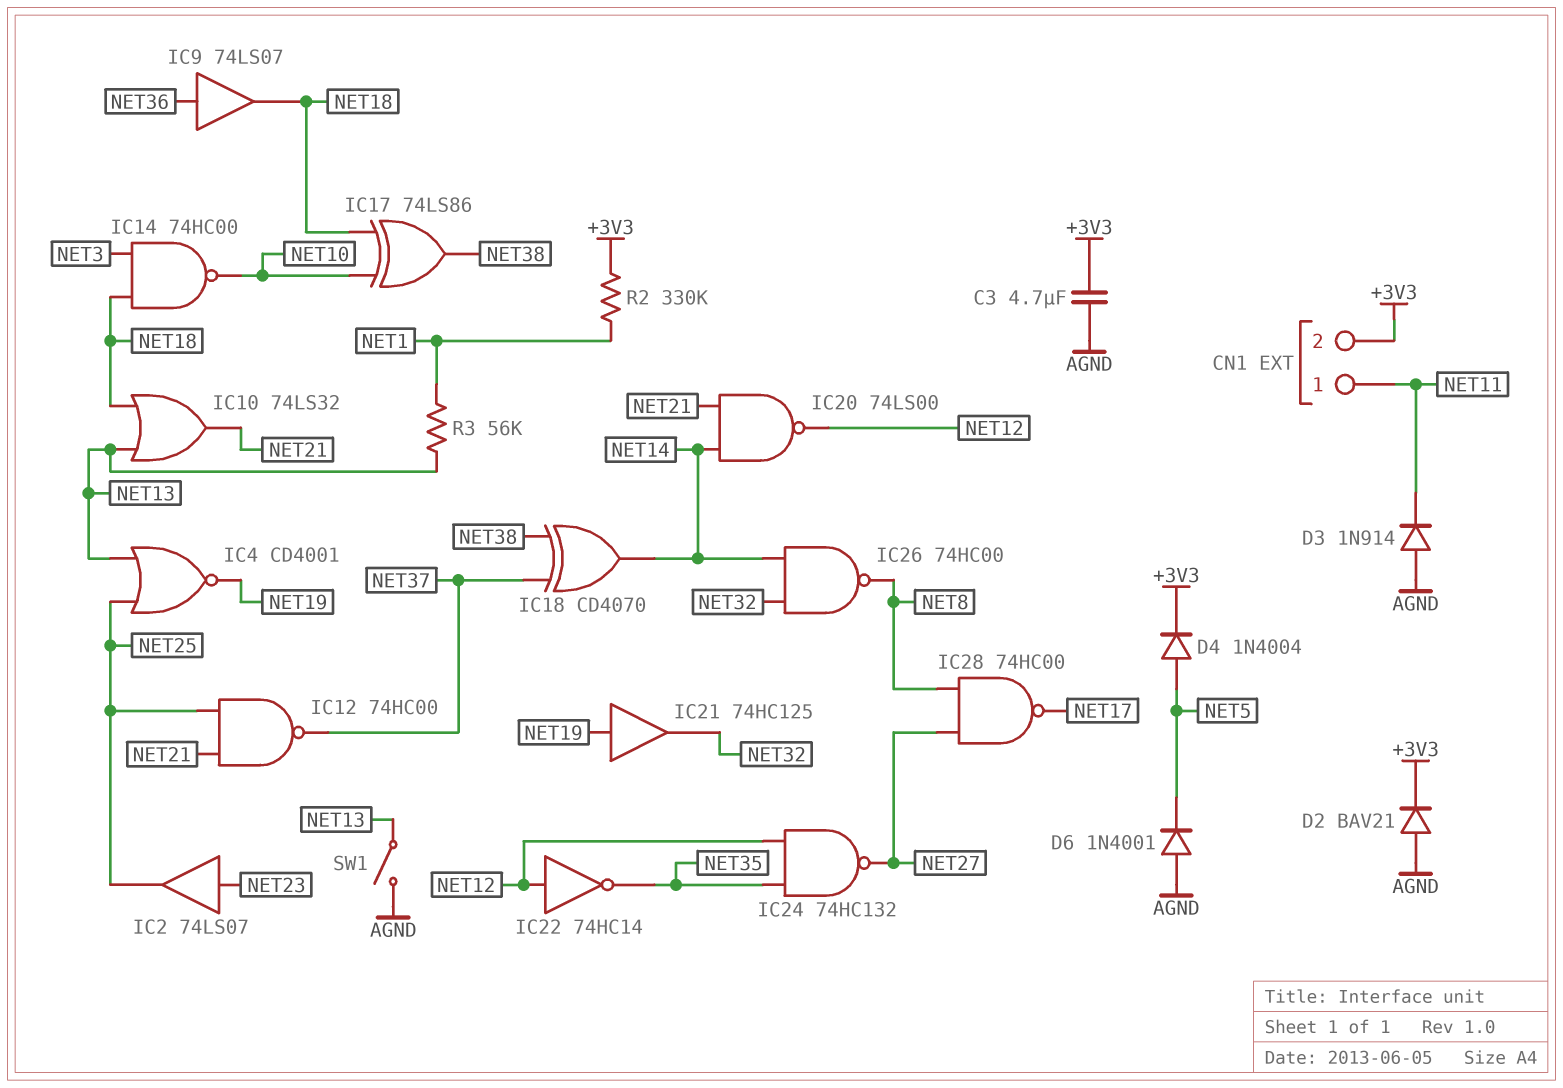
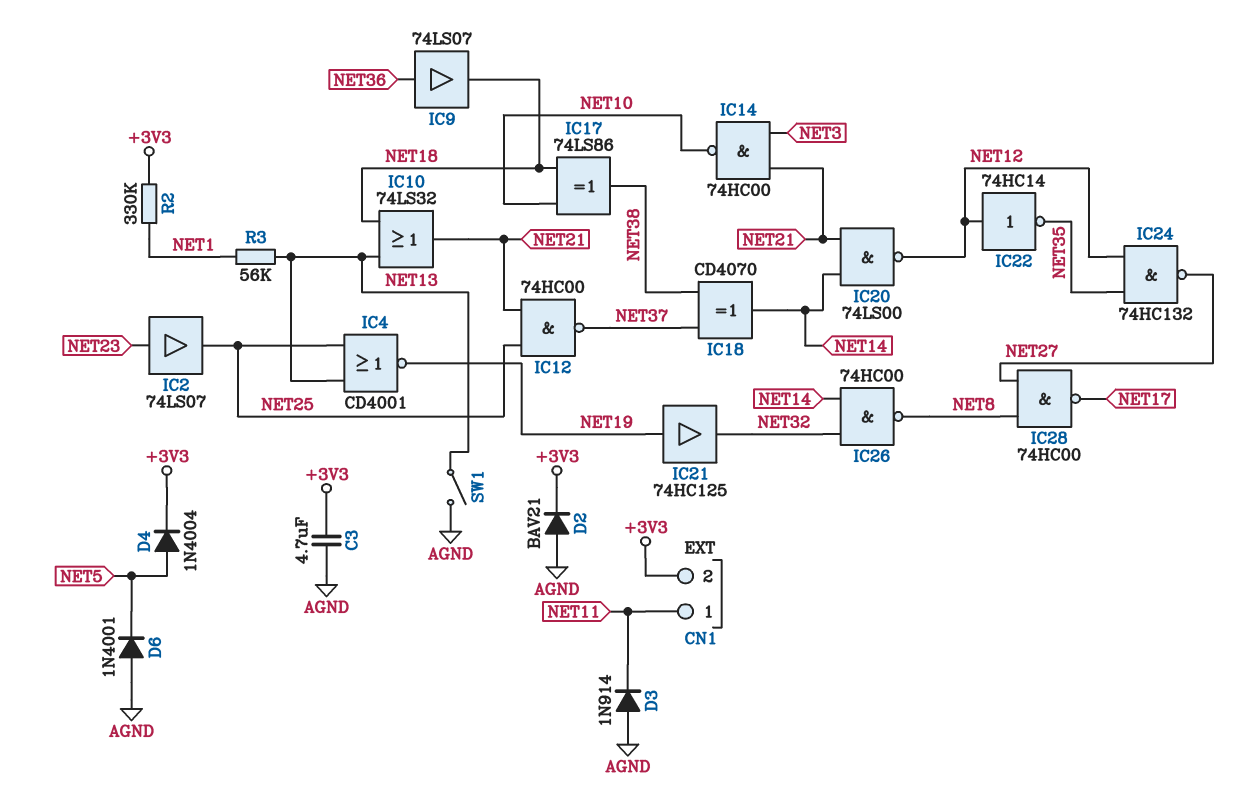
IC14: NAND 74HC00 (in NET3, in NET18, out NET10) -> NAND 74HC00 (in NET3, in NET21, out NET10)

